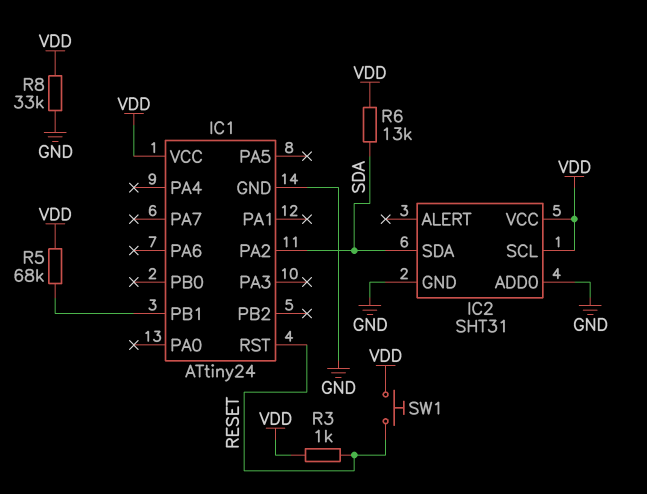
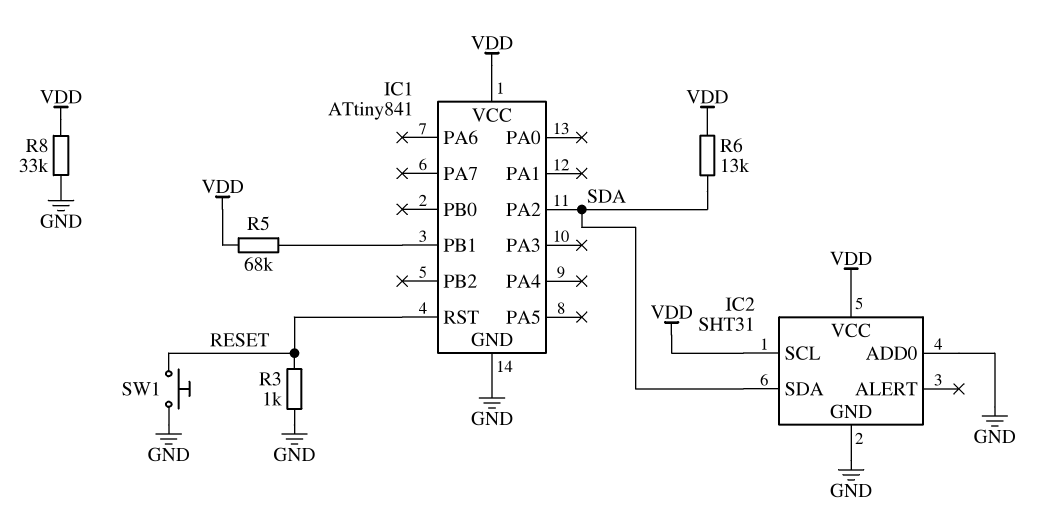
IC1: ATtiny24 -> ATtiny841
R3: 1k (RESET, VDD) -> 1k (GND, RESET)
SW1: button (RESET, VDD) -> button (GND, RESET)

